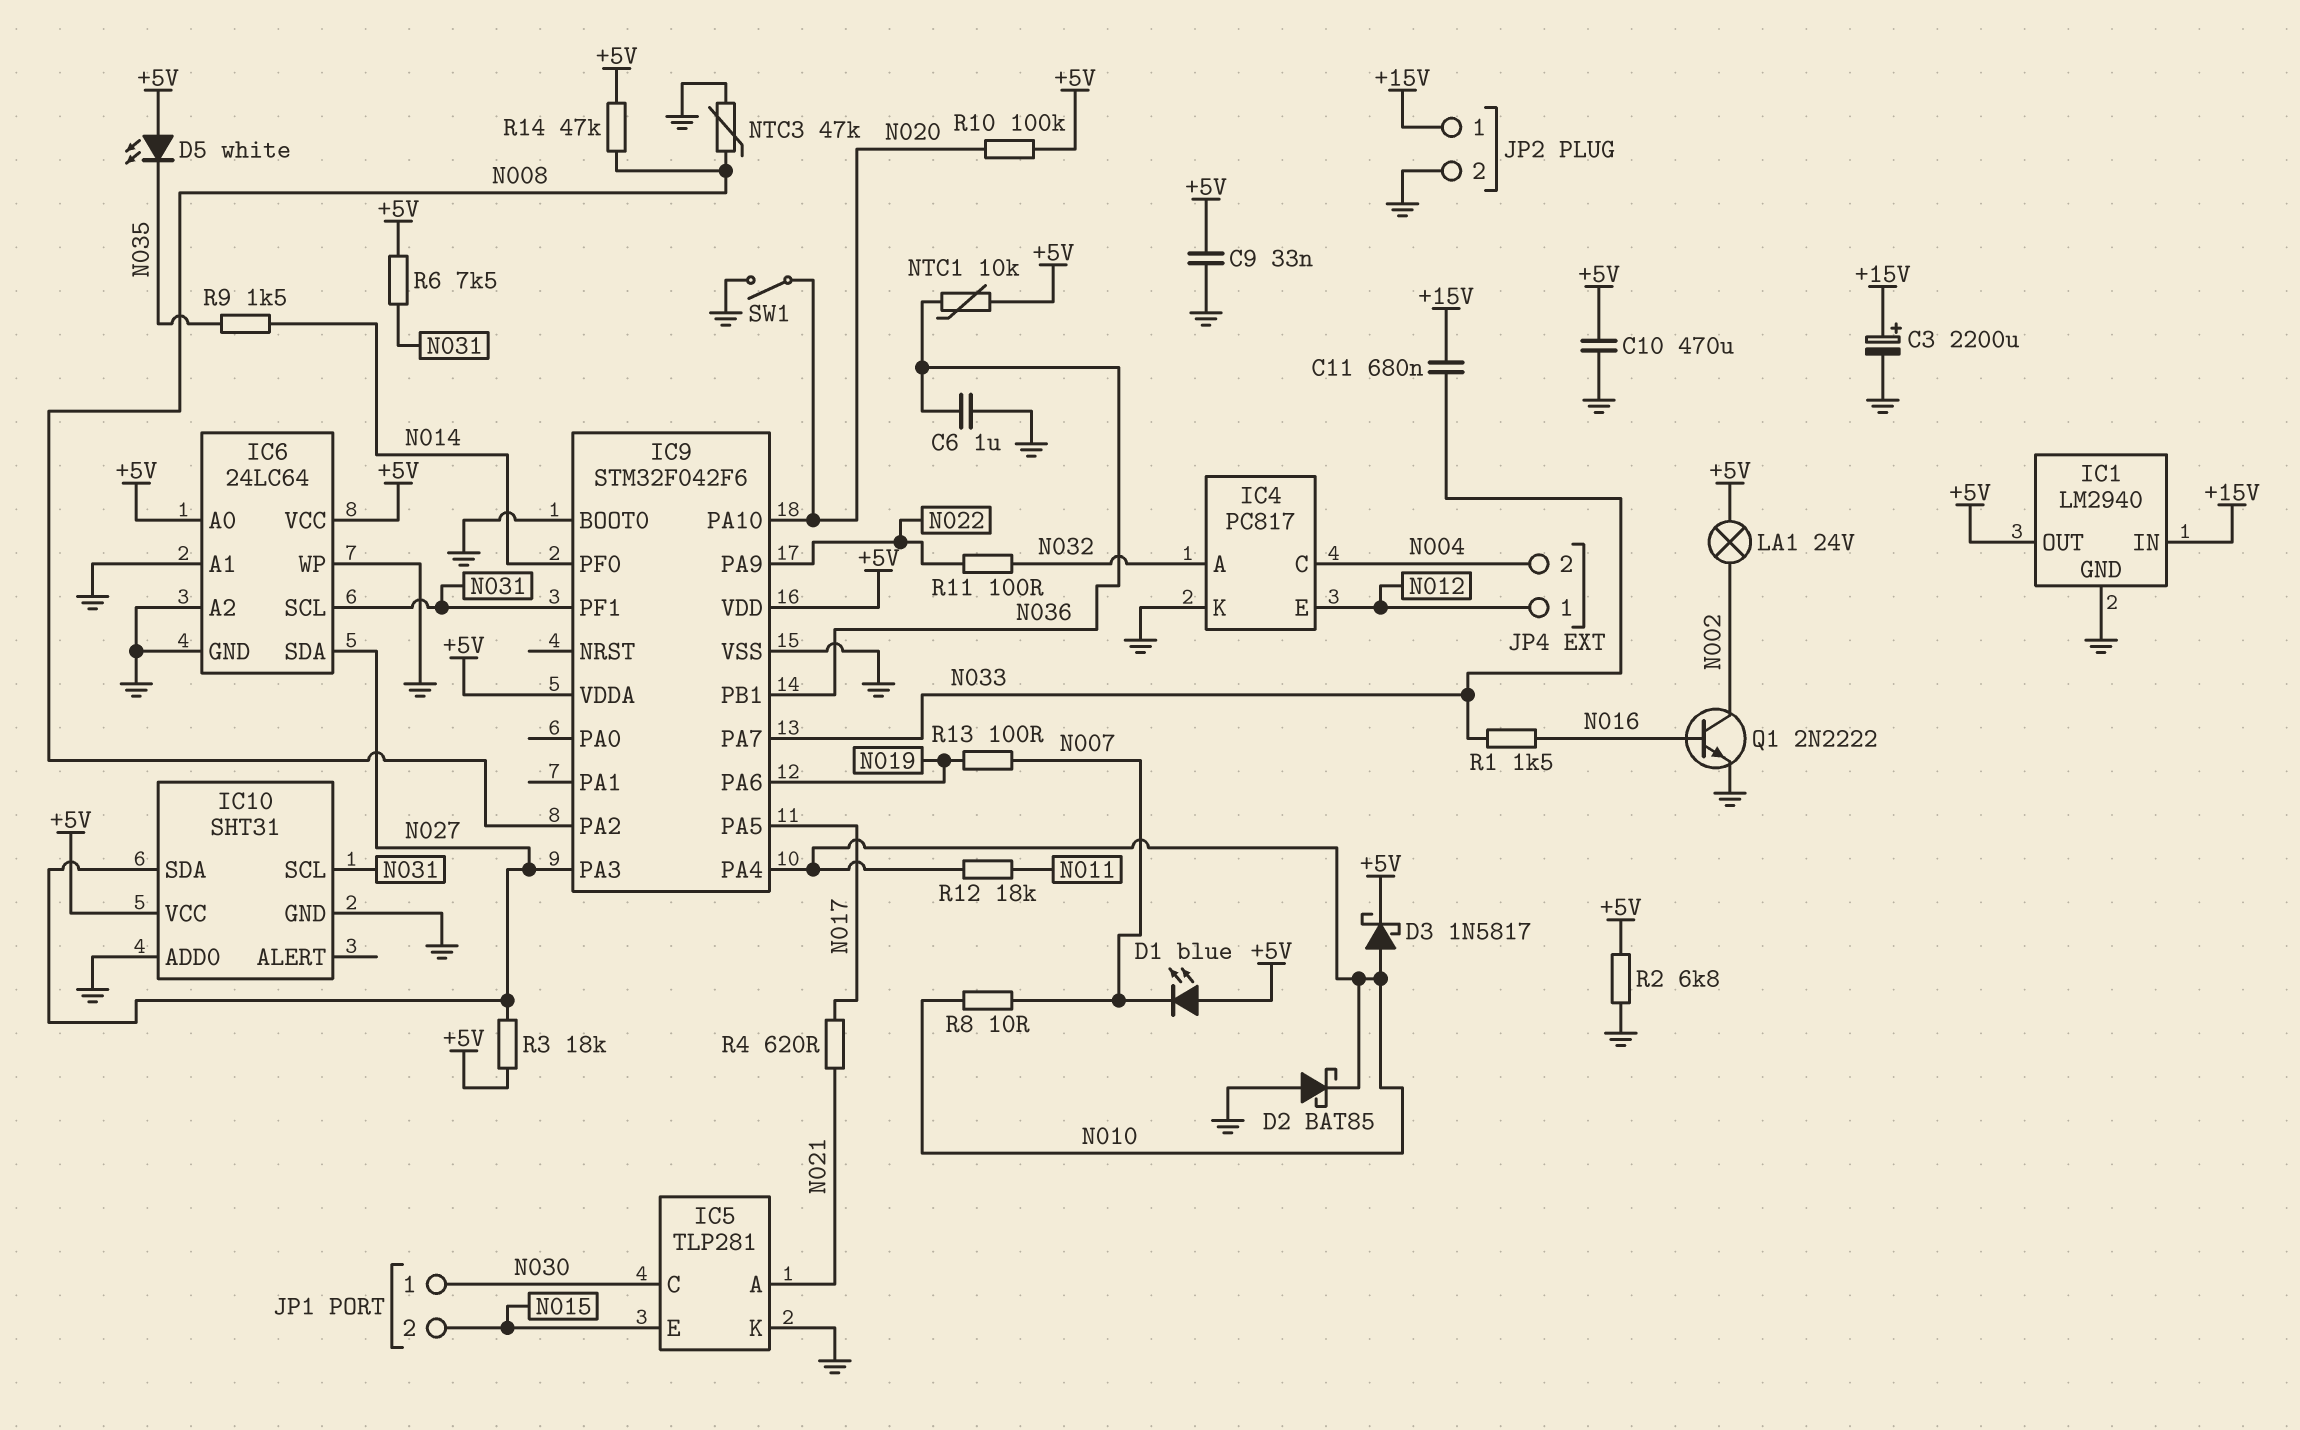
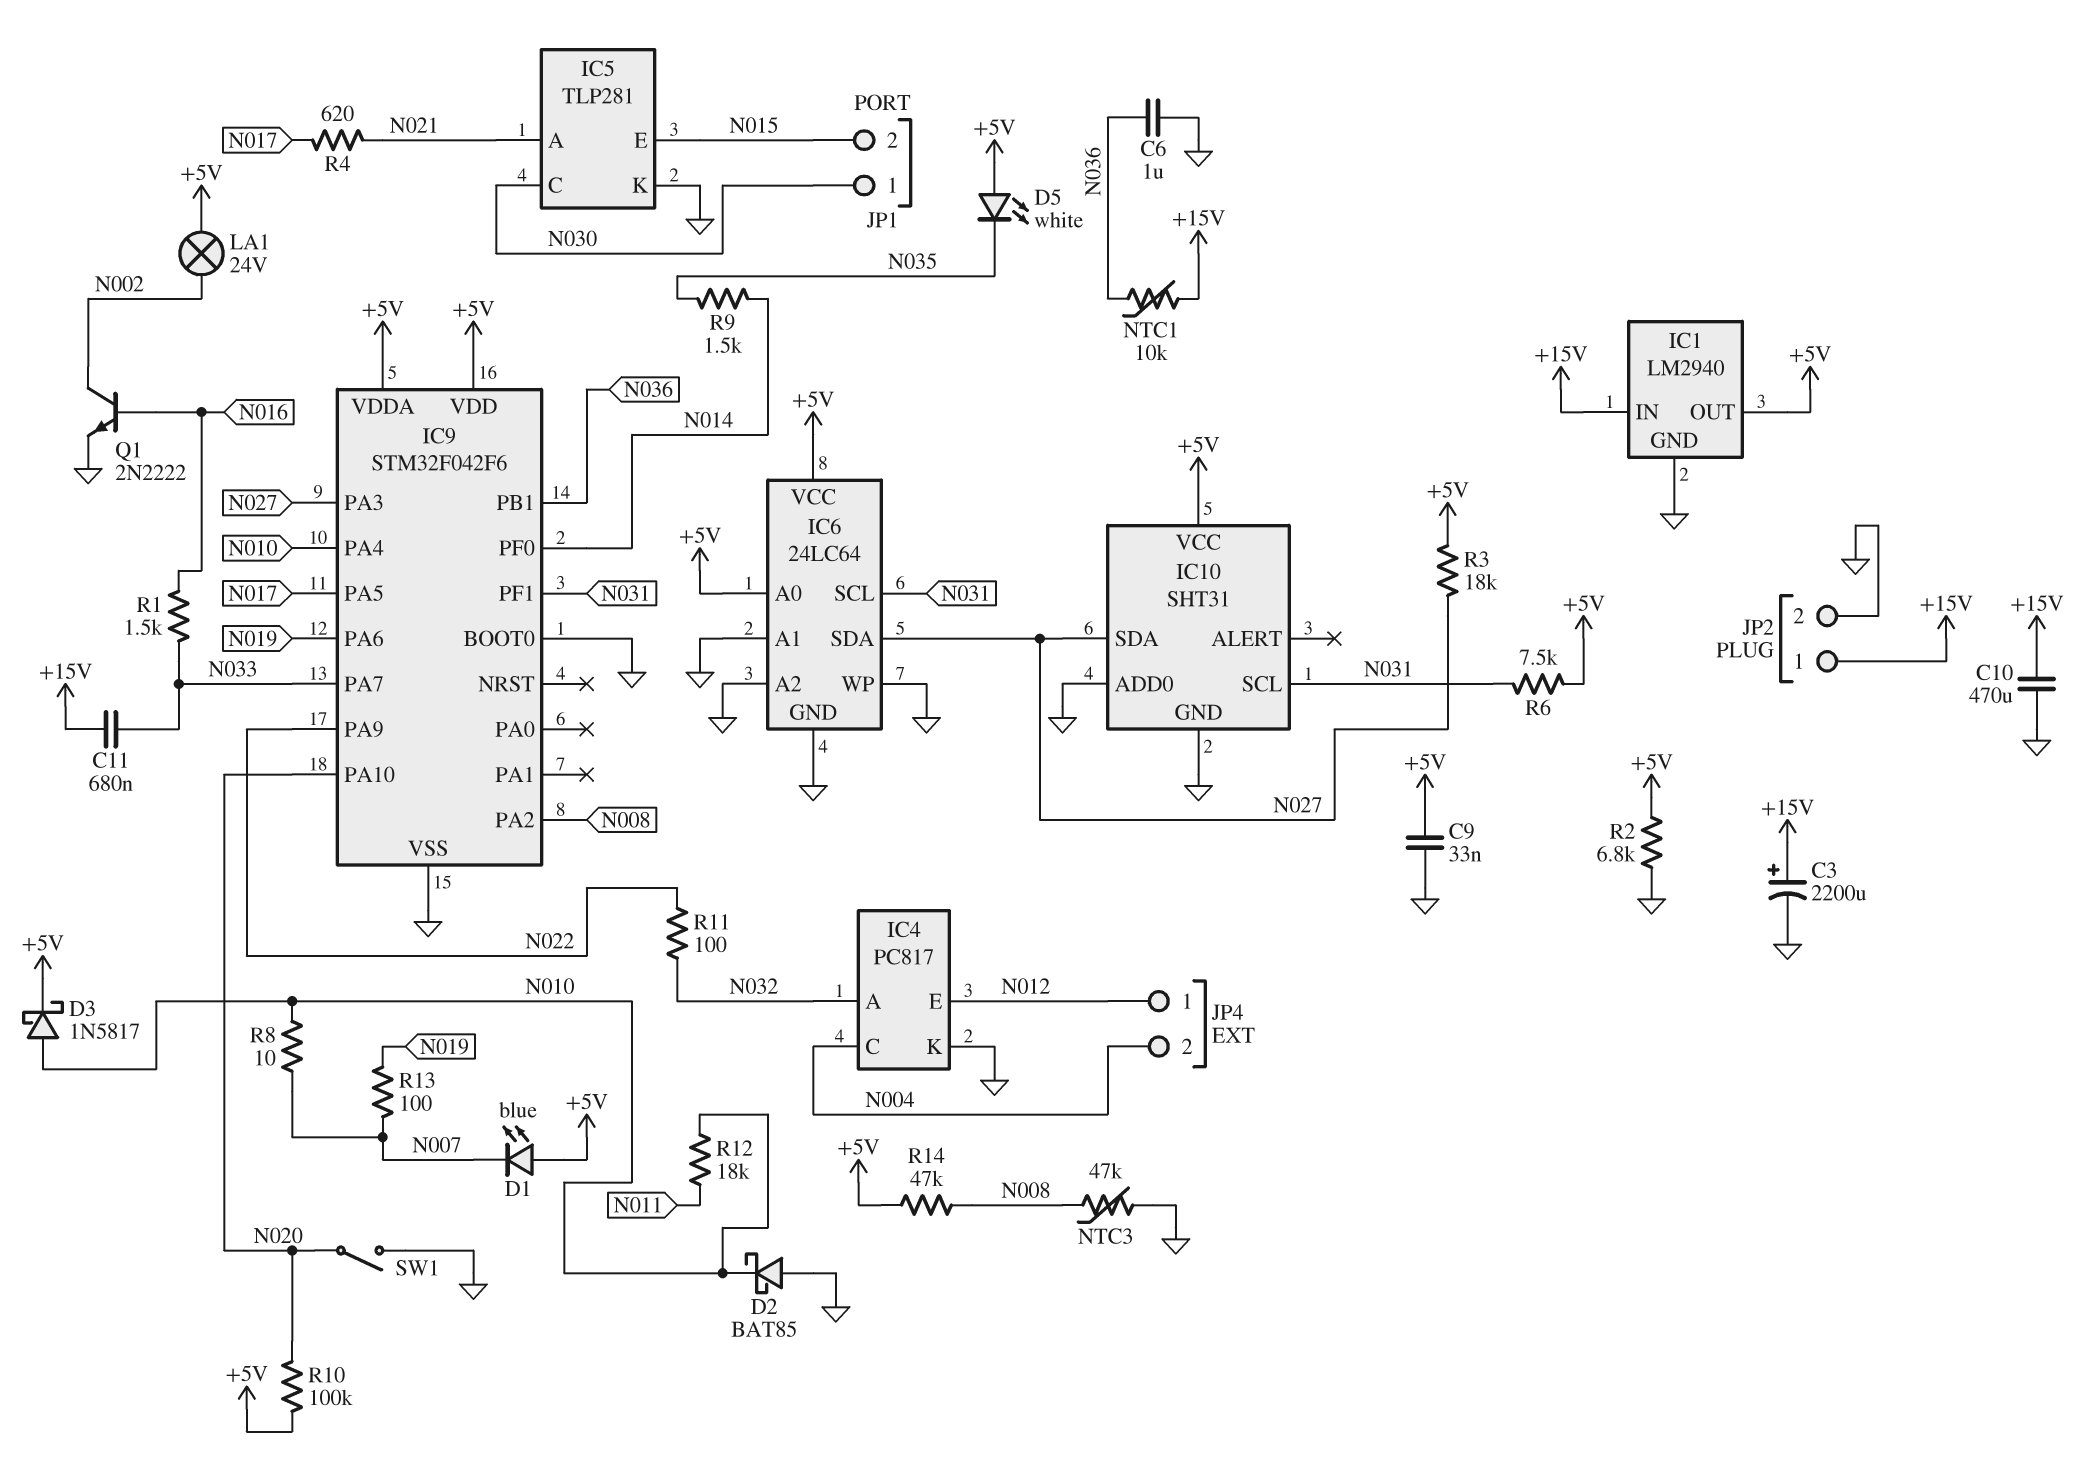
C10: 470uF (+5V, GND) -> 470uF (+15V, GND)
NTC1: 10k (+5V, N036) -> 10k (+15V, N036)

